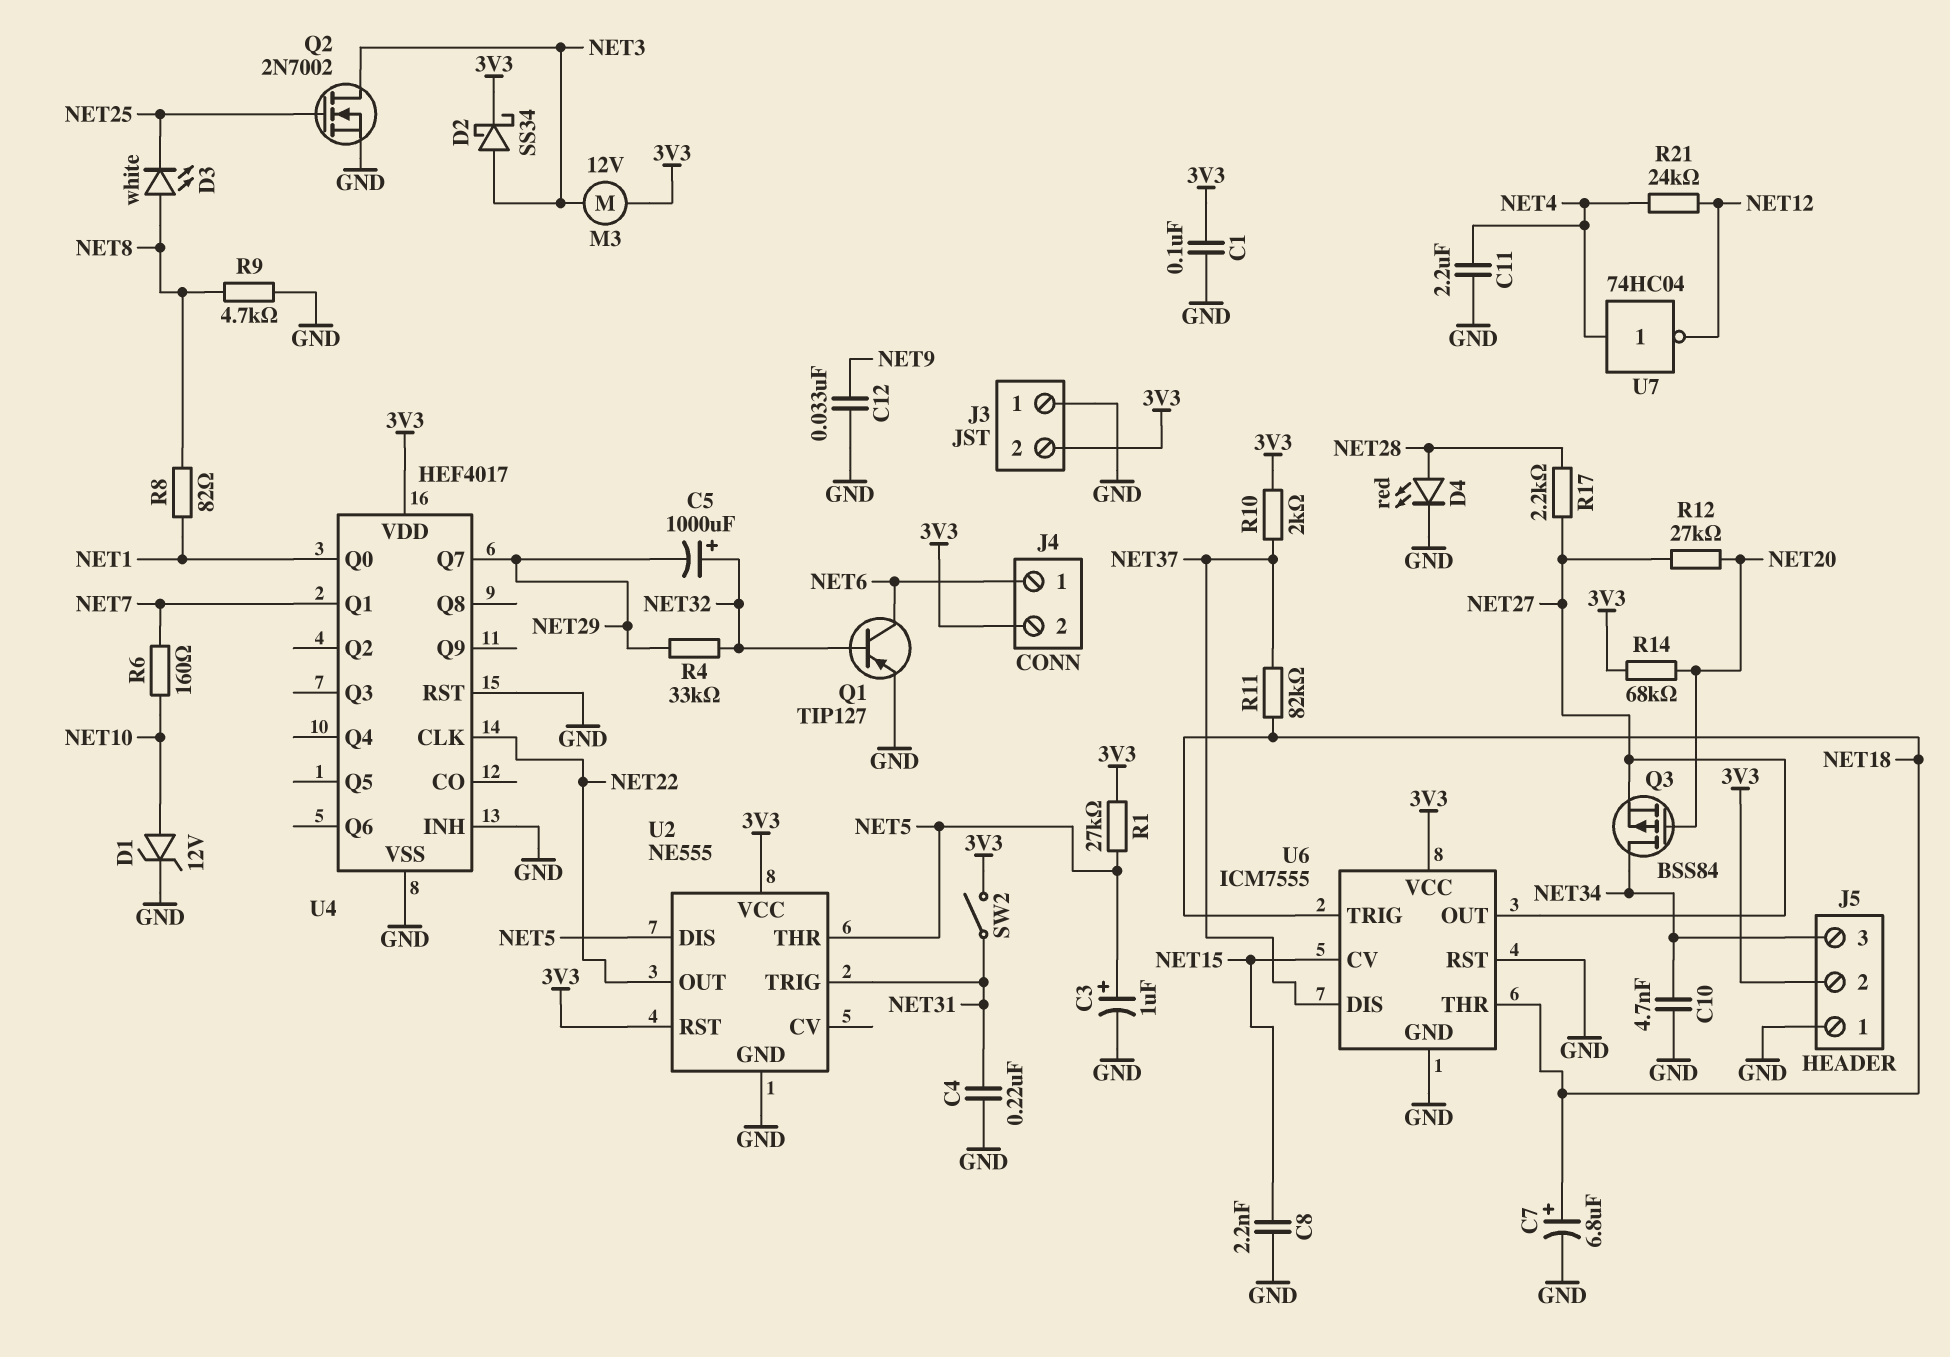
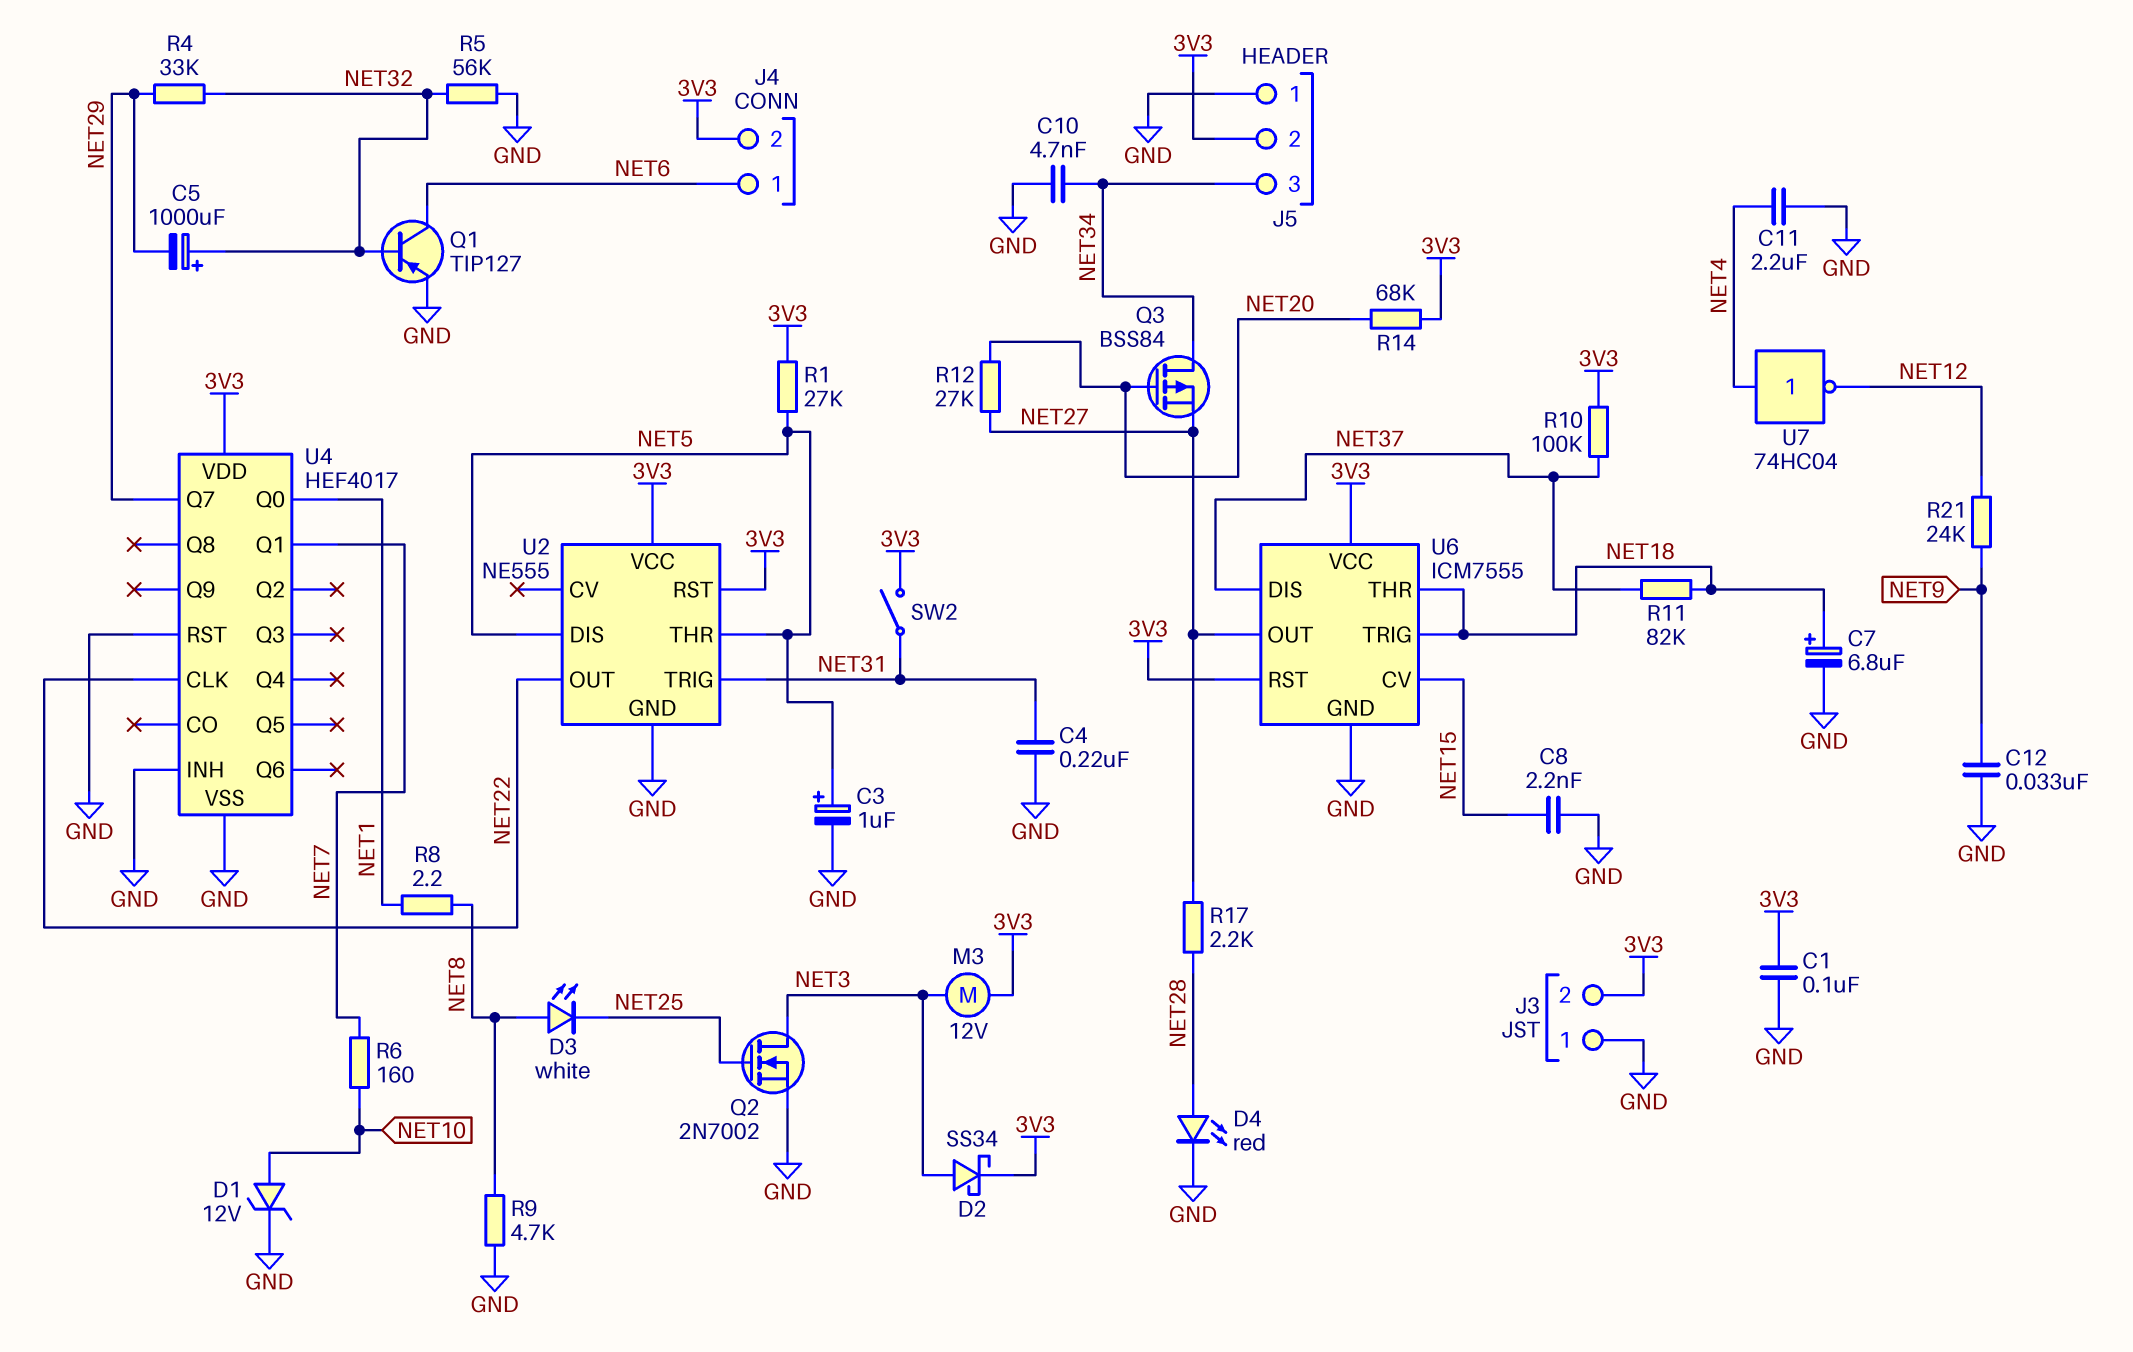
R5: none -> 56k (GND, NET32)
R8: 82 (NET1, NET8) -> 2.2 (NET1, NET8)
R10: 2k (3V3, NET37) -> 100k (3V3, NET37)
R21: 24k (NET4, NET12) -> 24k (NET9, NET12)
U6 pin RST: GND -> 3V3

